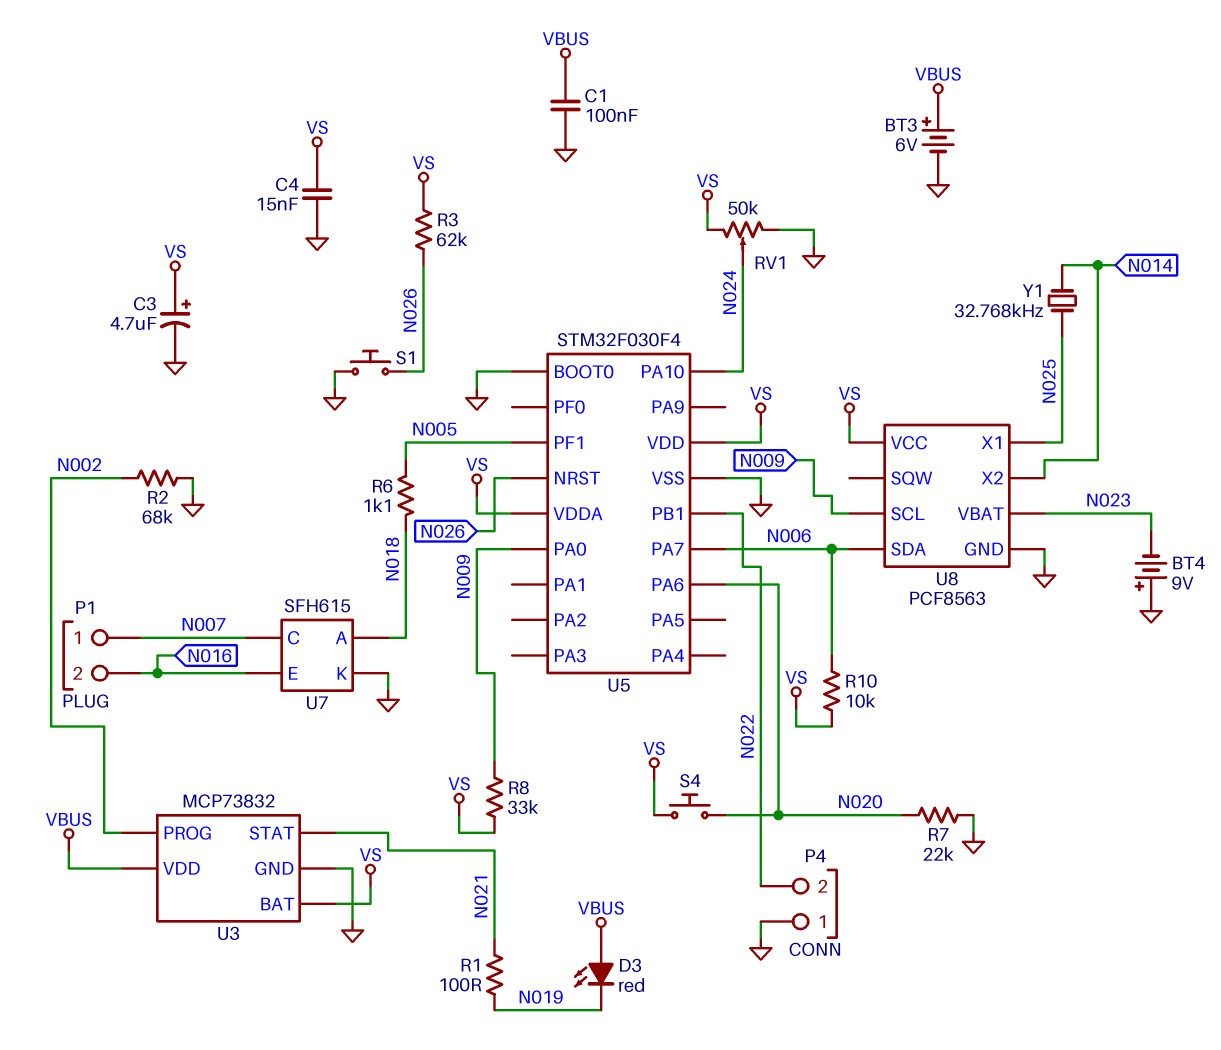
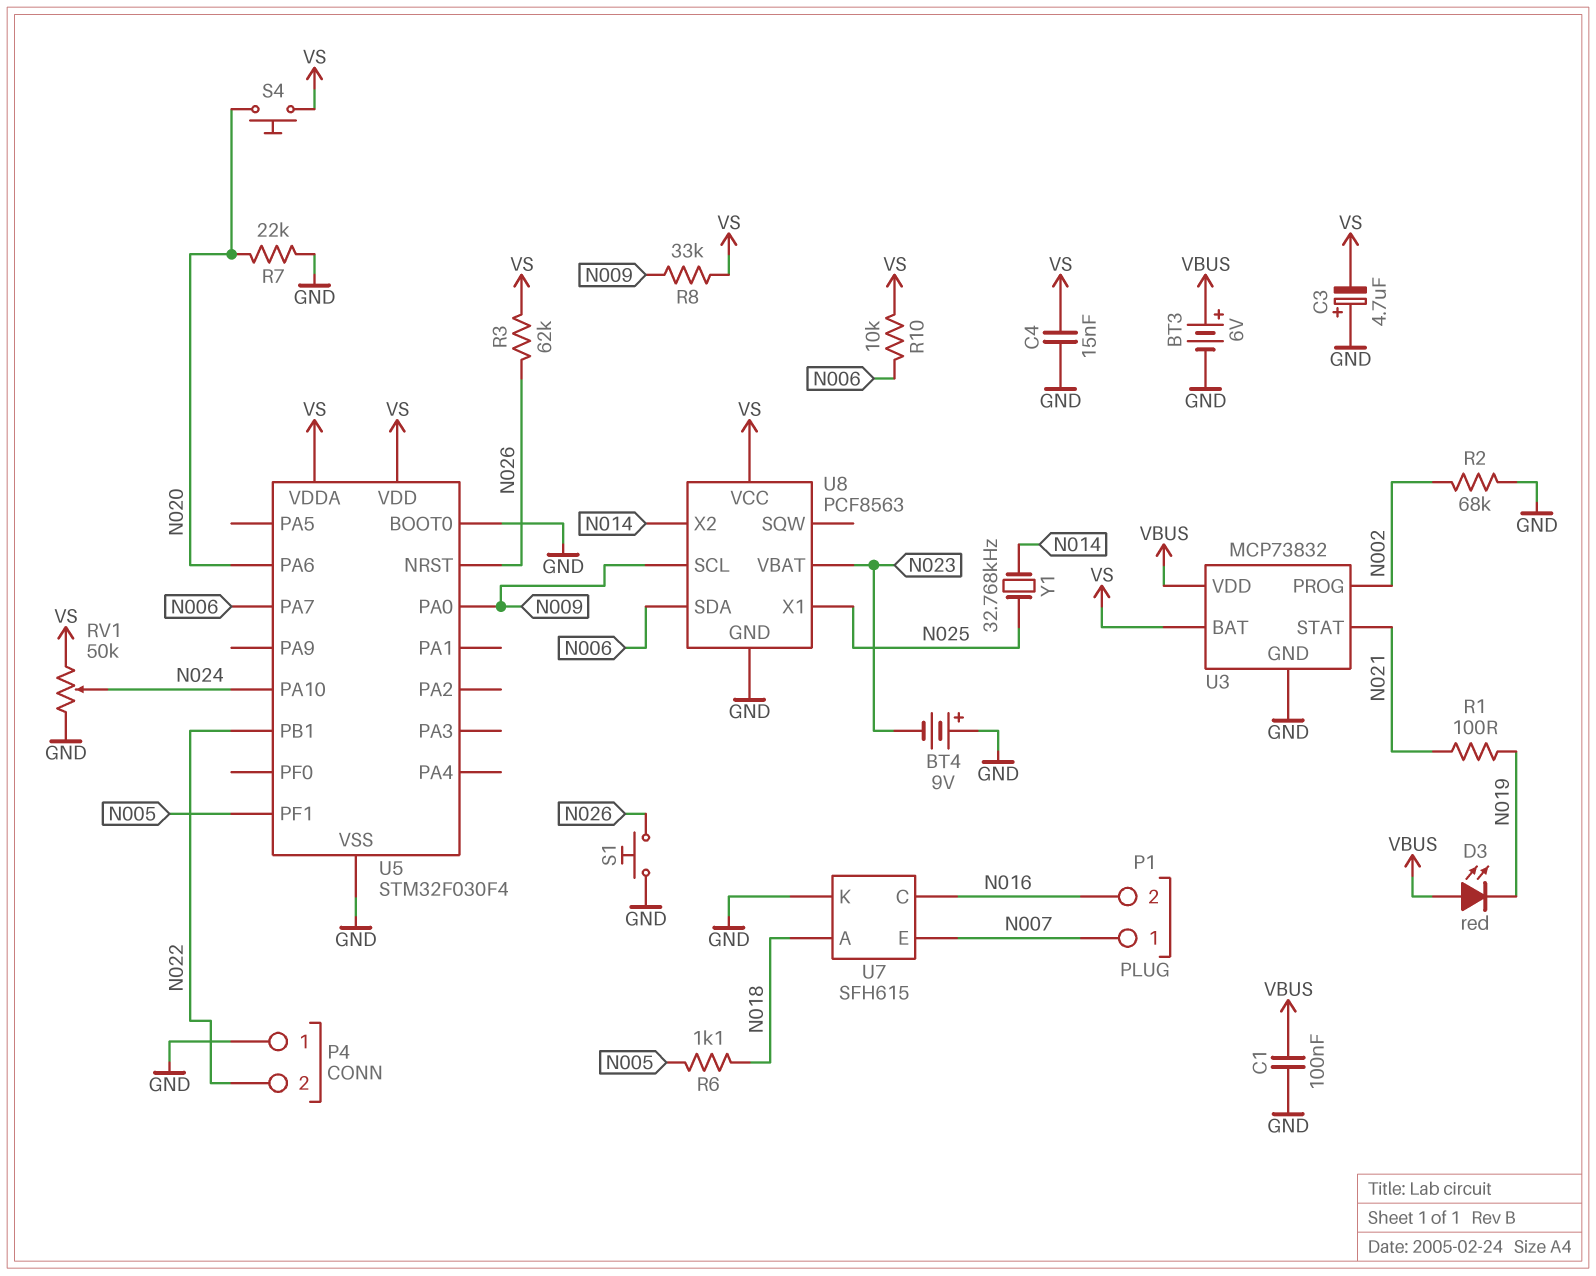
C3: 4.7uF (plus VS, minus GND) -> 4.7uF (plus GND, minus VS)
U7 pin C: N007 -> N016
U7 pin E: N016 -> N007

